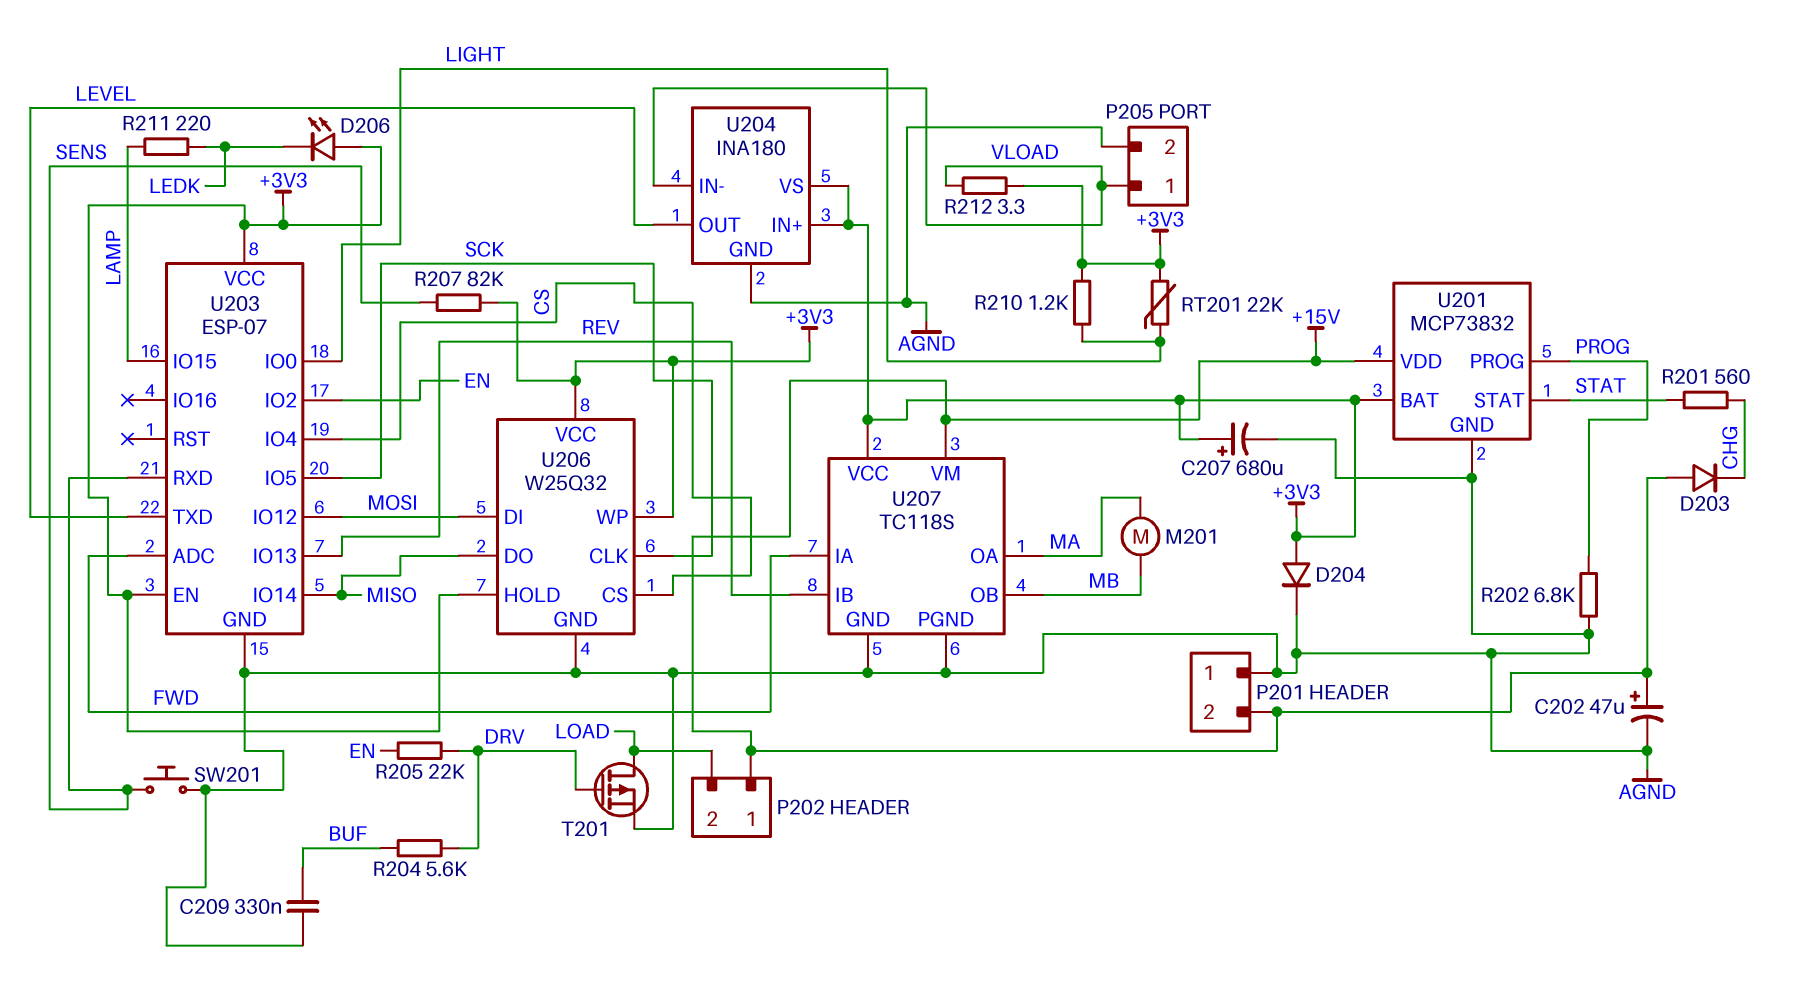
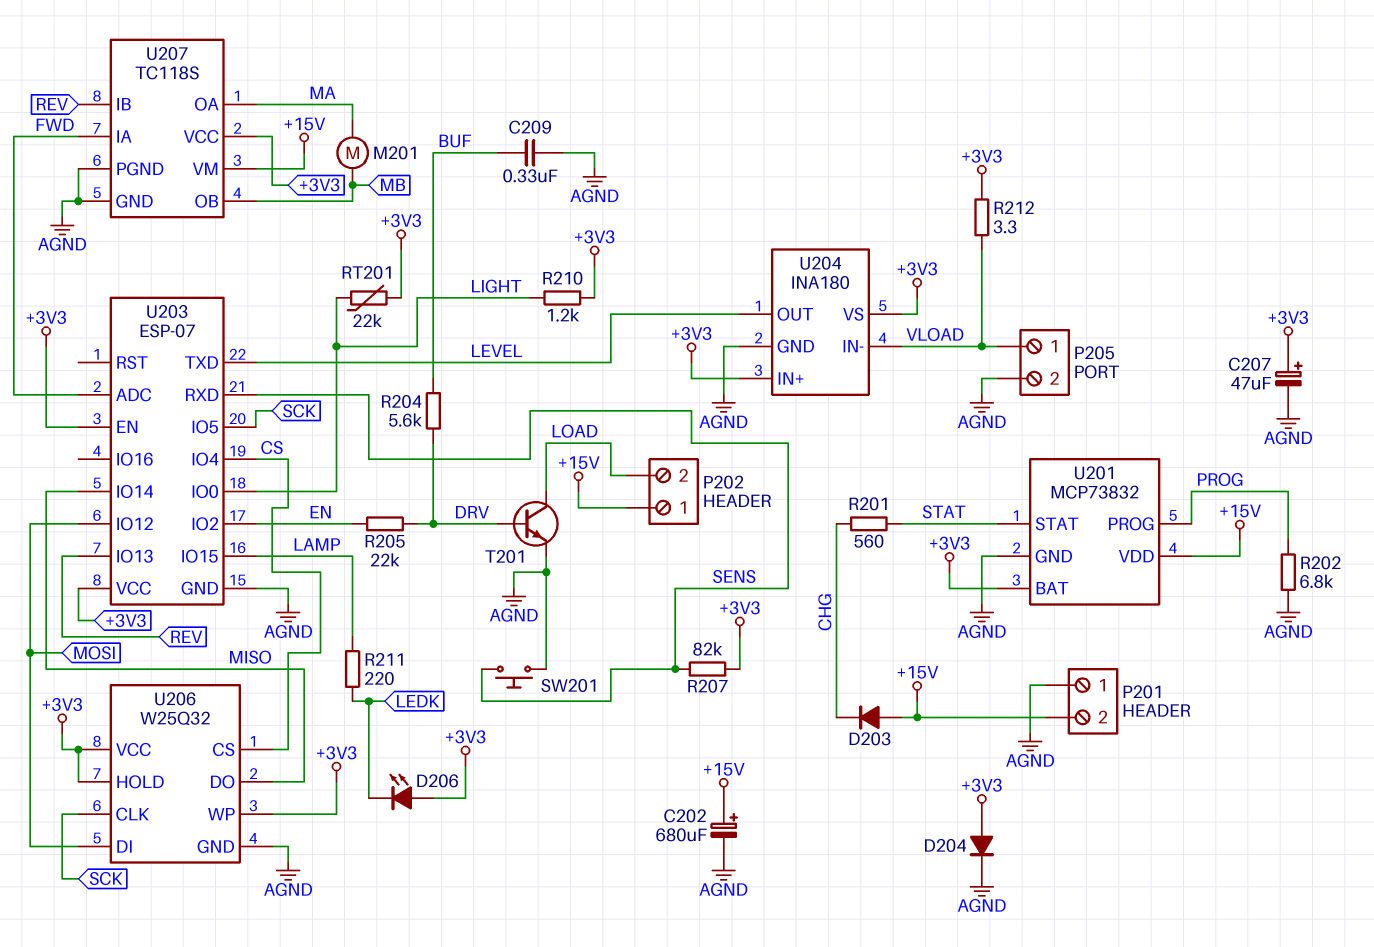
C202: 47uF (plus +15V, minus AGND) -> 680uF (plus +15V, minus AGND)
C207: 680uF (plus +3V3, minus AGND) -> 47uF (plus +3V3, minus AGND)
T201: PMOS (G DRV, D LOAD, S AGND) -> NPN (B DRV, C LOAD, E AGND)

